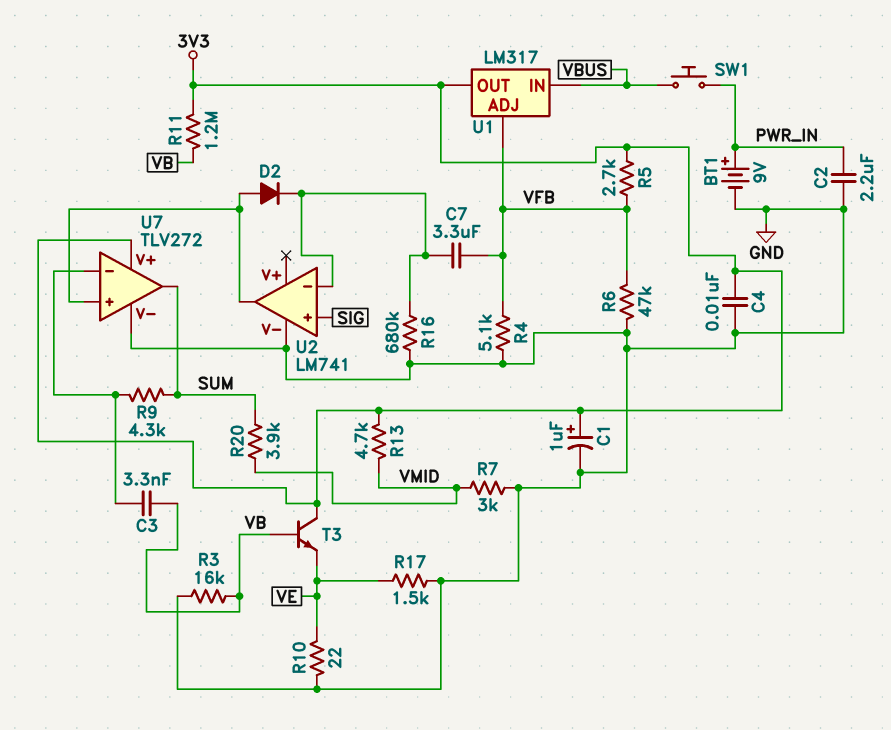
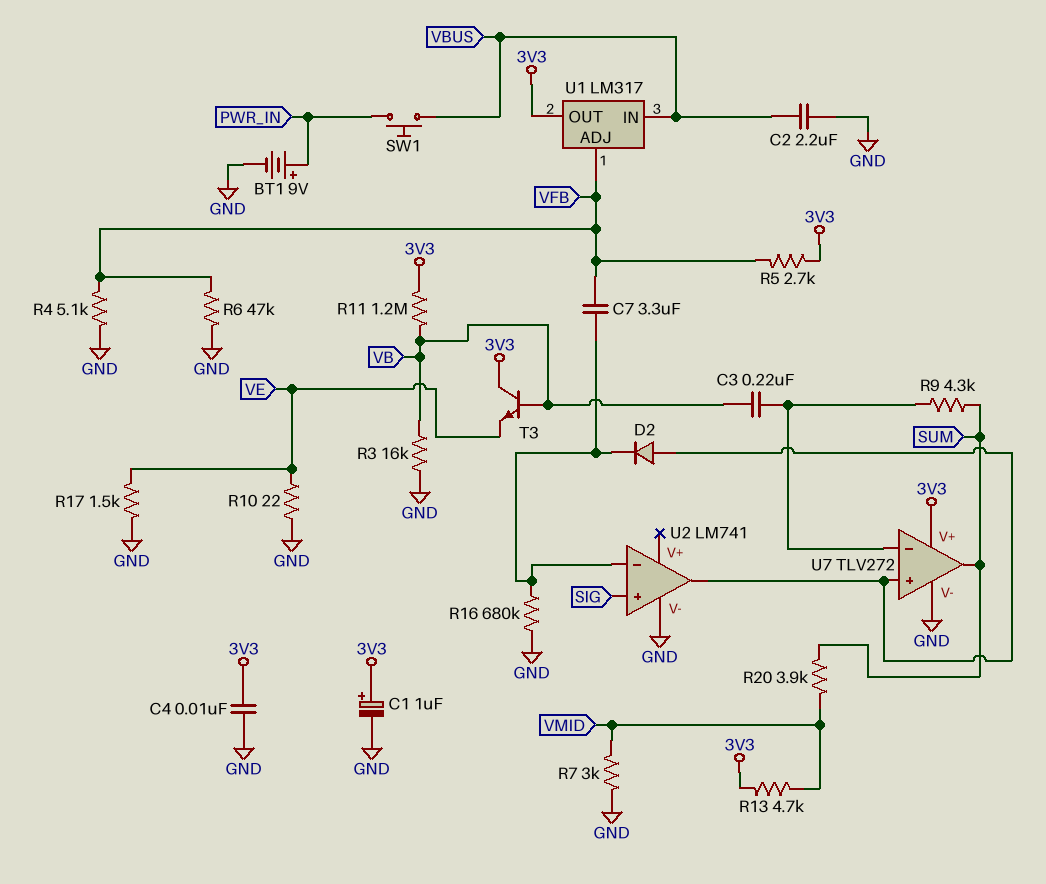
C2: 2.2uF (GND, PWR_IN) -> 2.2uF (GND, VBUS)
C3: 3.3nF (U7/in-, VB) -> 220nF (U7/in-, VB)

